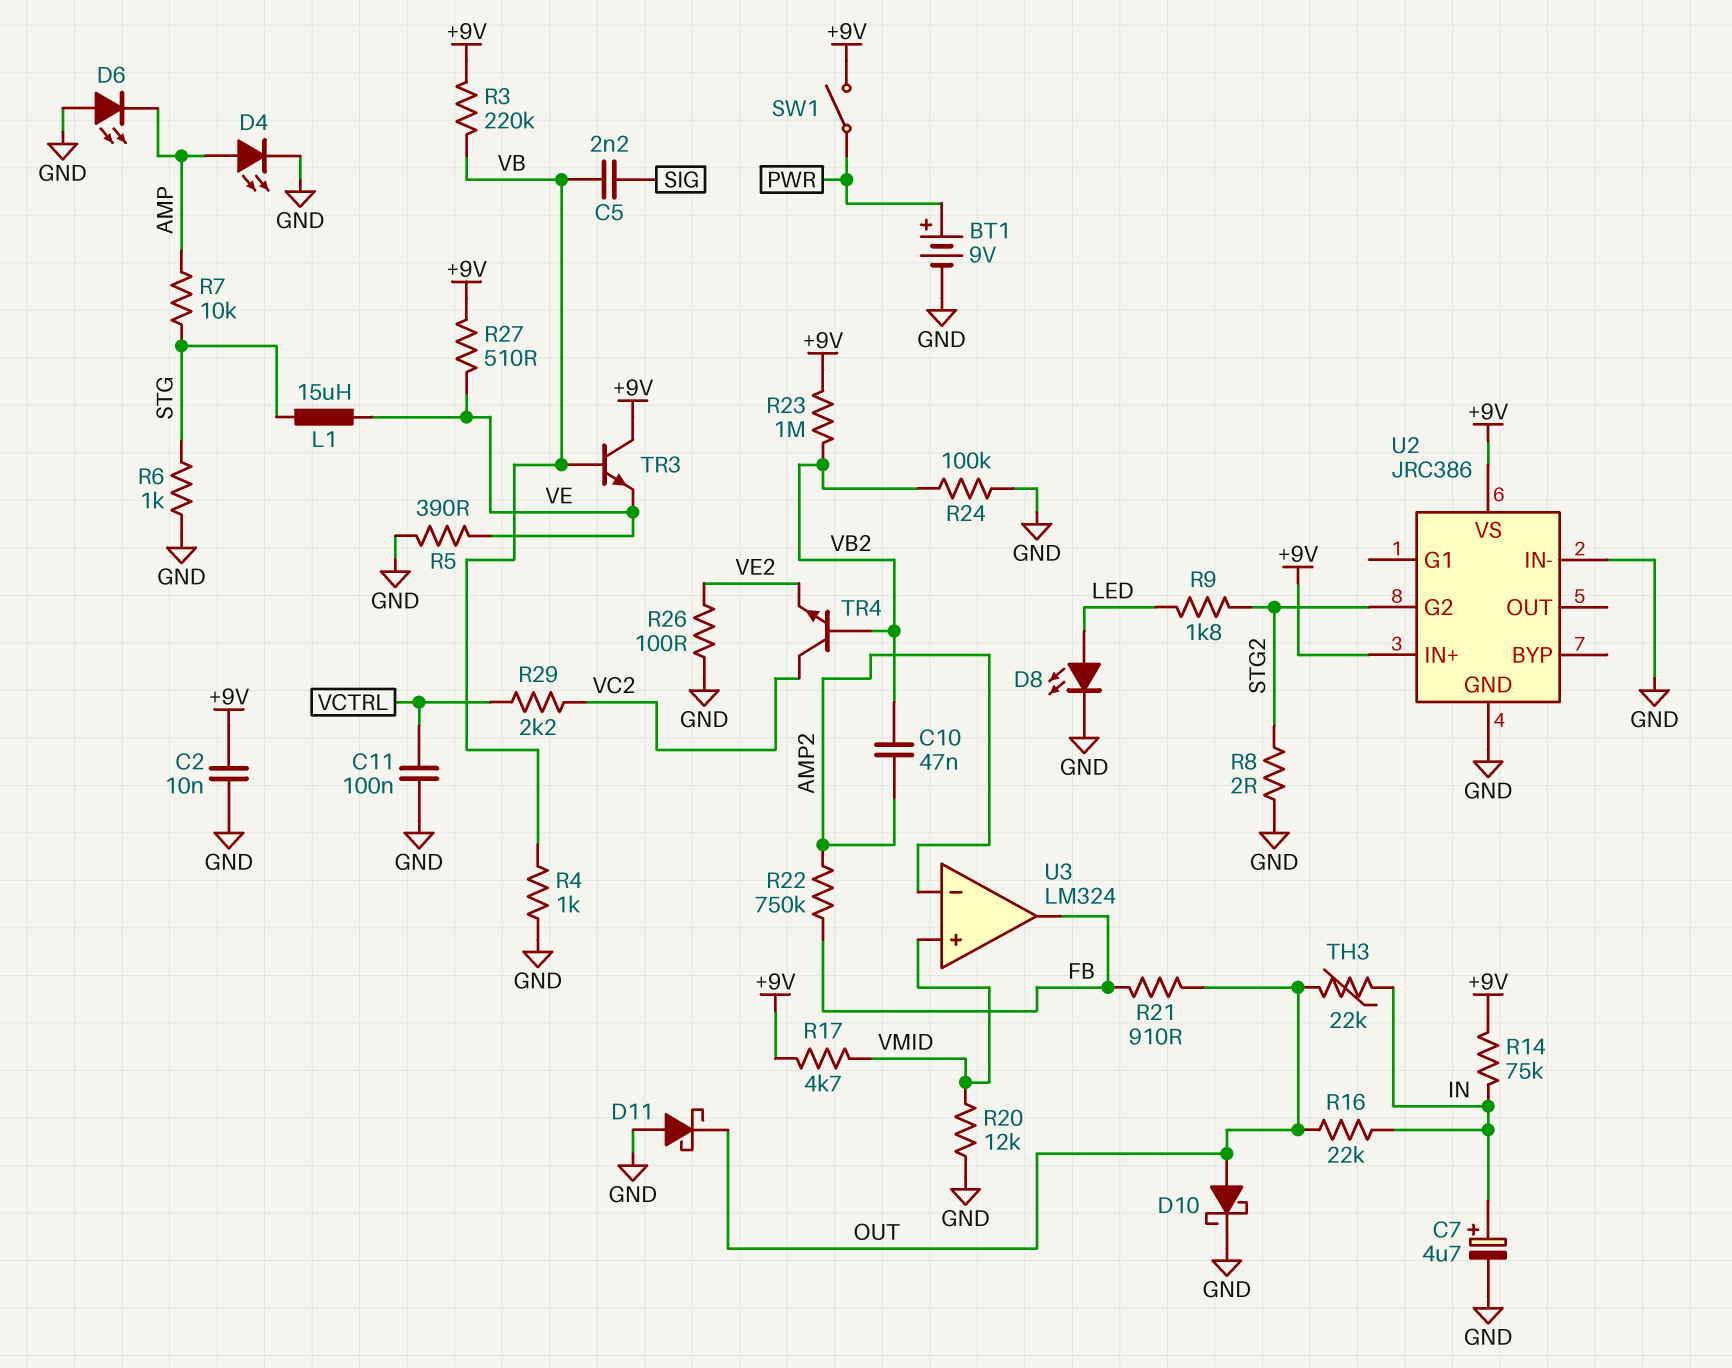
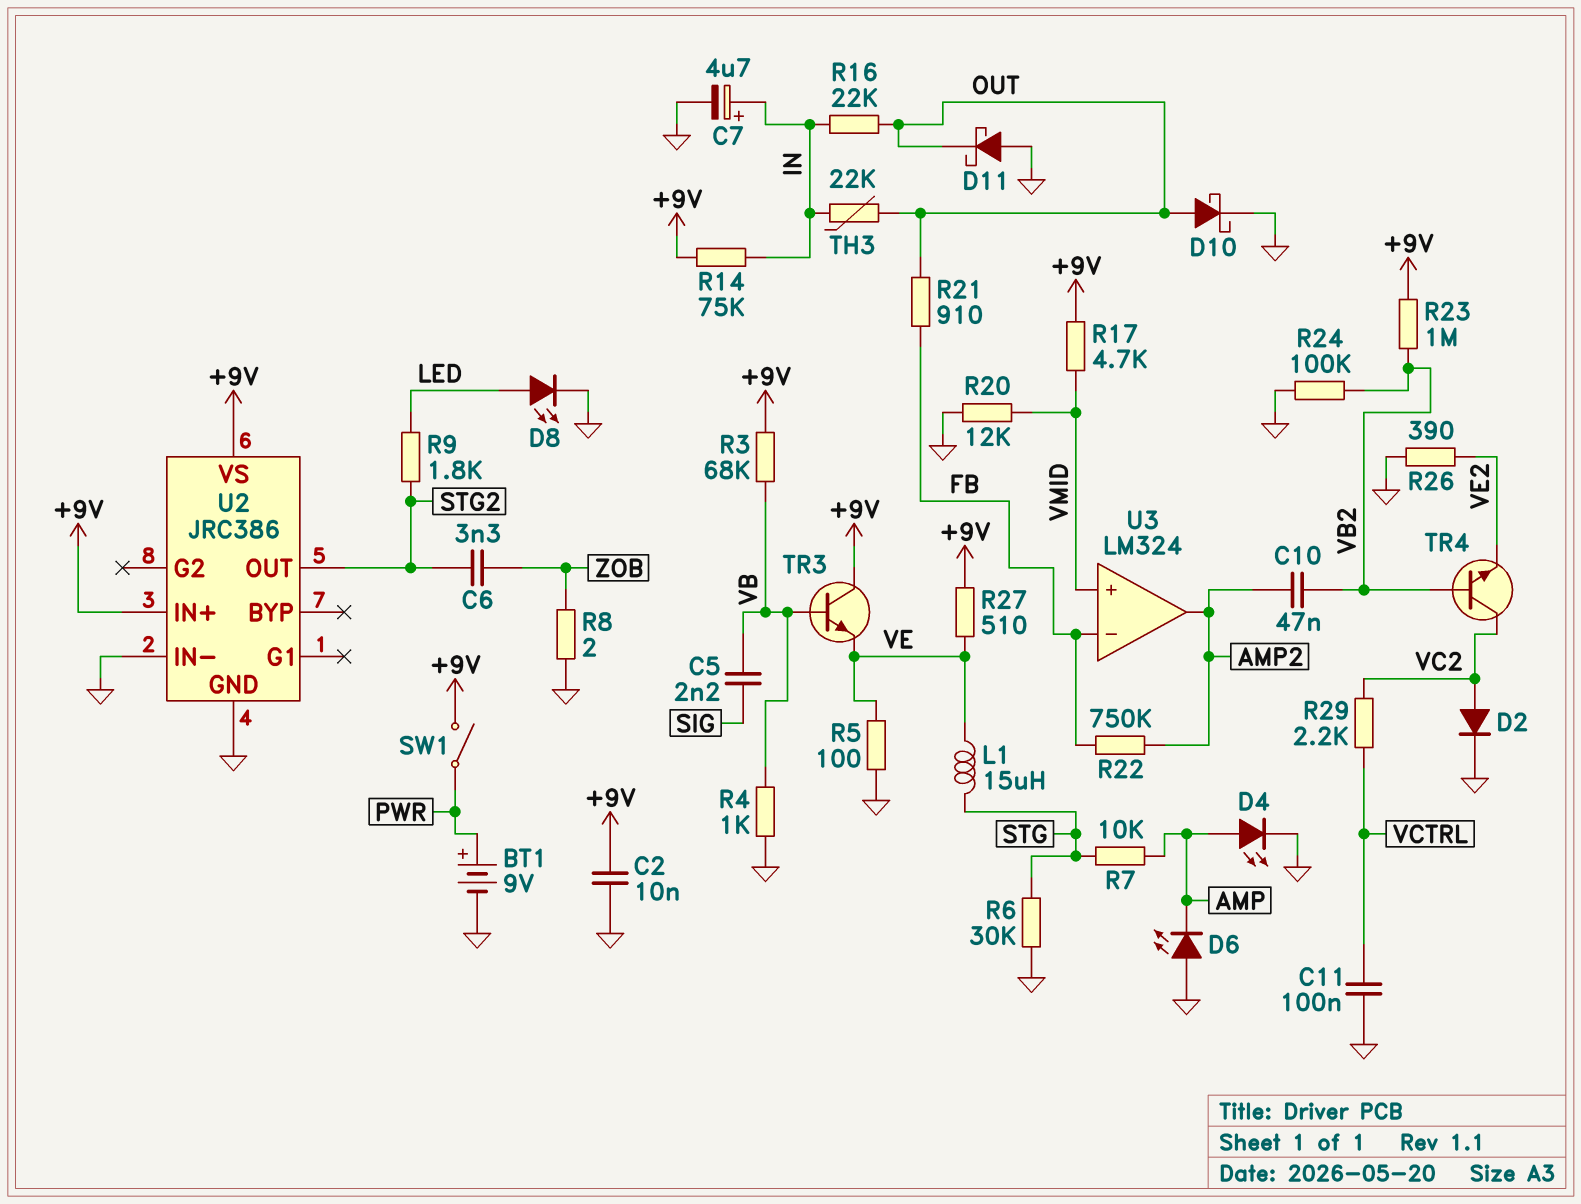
C6: none -> 3.3nF (STG2, ZOB)
D2: none -> diode (A VC2, K GND)
R3: 220k (+9V, VB) -> 68k (+9V, VB)
R5: 390 (GND, VE) -> 100 (GND, VE)
R6: 1k (GND, STG) -> 30k (GND, STG)
R8: 2 (GND, STG2) -> 2 (GND, ZOB)
R26: 100 (GND, VE2) -> 390 (GND, VE2)
U2 pin G2: STG2 -> none
U2 pin OUT: none -> STG2
U3 pin in-: AMP2 -> FB
U3 pin out: FB -> AMP2

